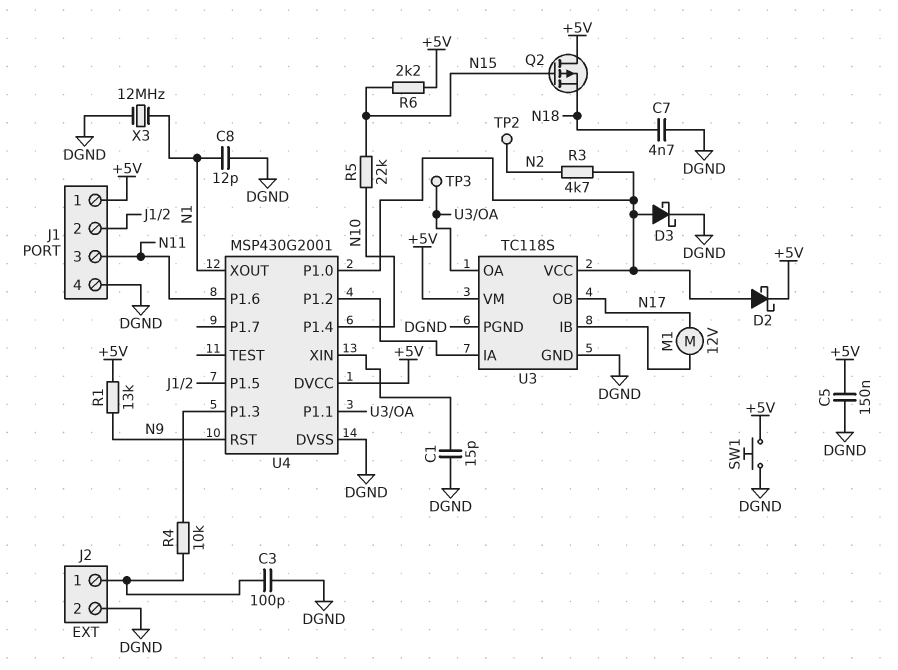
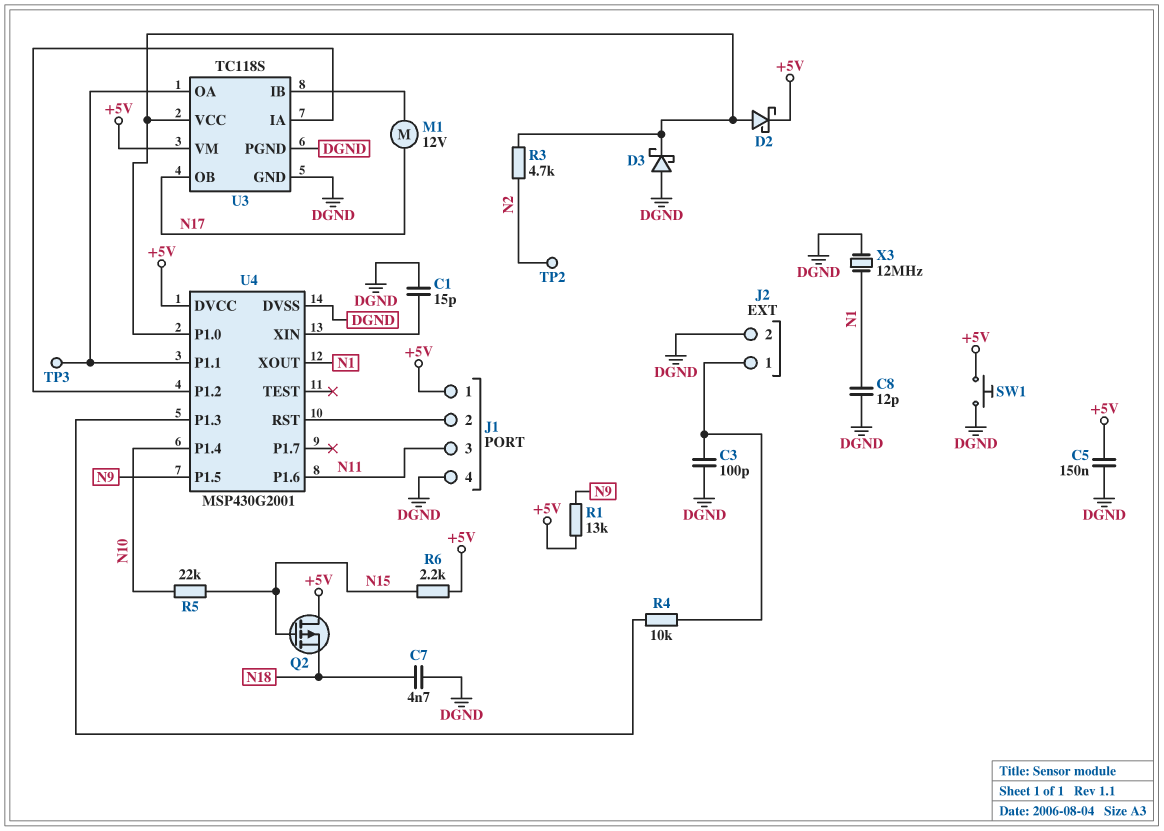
D3: schottky (A U3/VCC, K DGND) -> schottky (A DGND, K U3/VCC)
U4 pin P1.5: J1/2 -> N9
U4 pin RST: N9 -> J1/2

